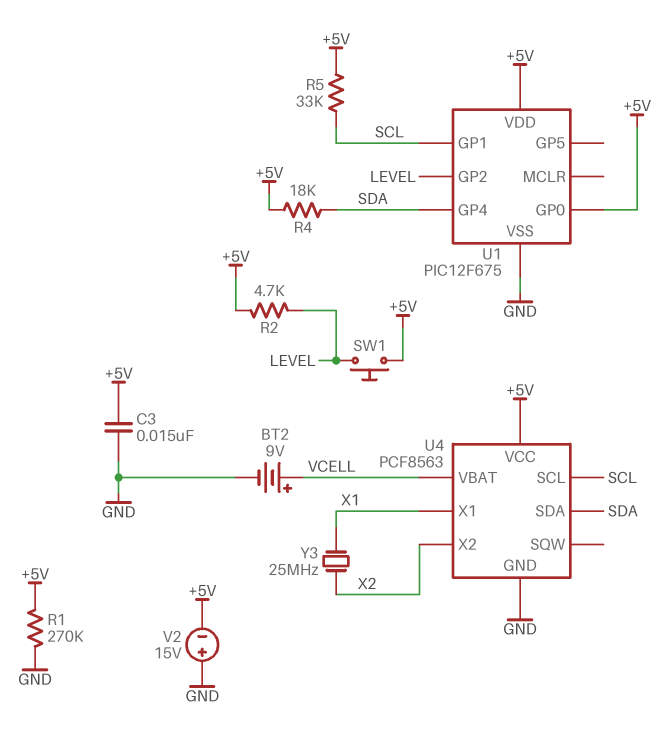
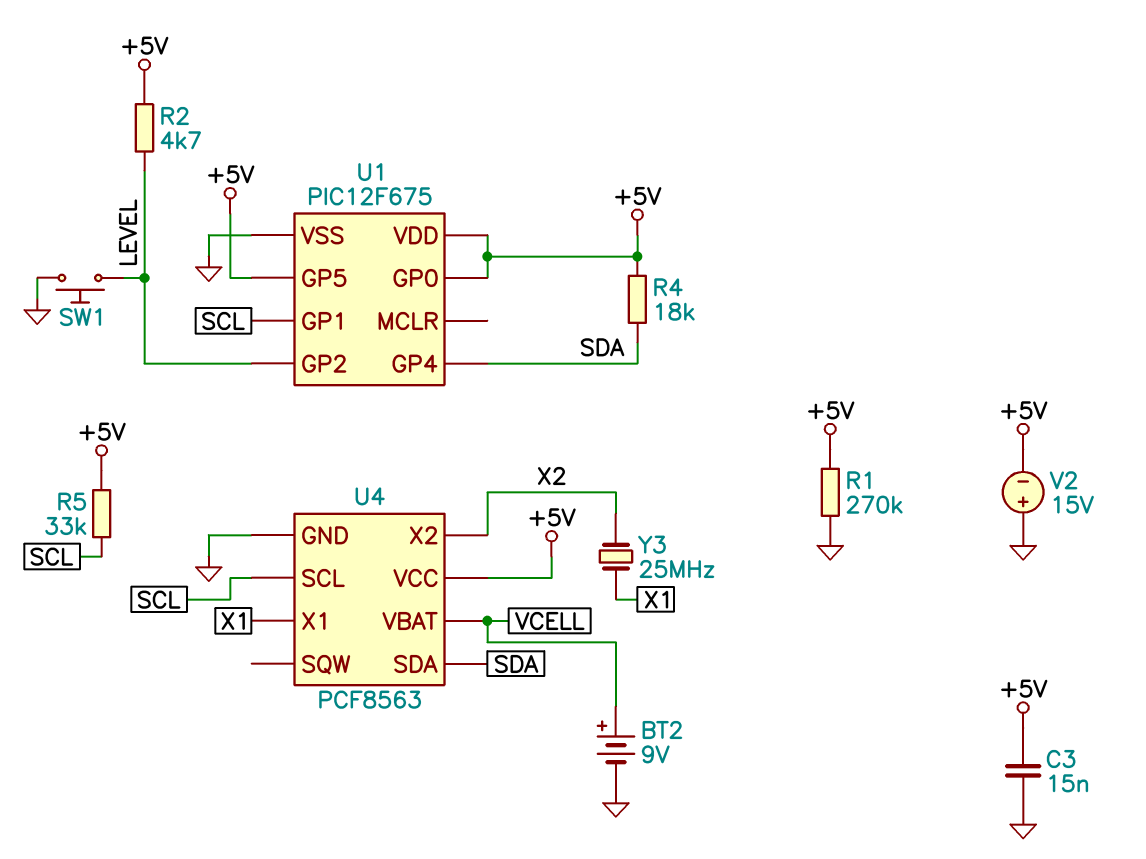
SW1: button (+5V, LEVEL) -> button (GND, LEVEL)
U1 pin GP5: none -> +5V

